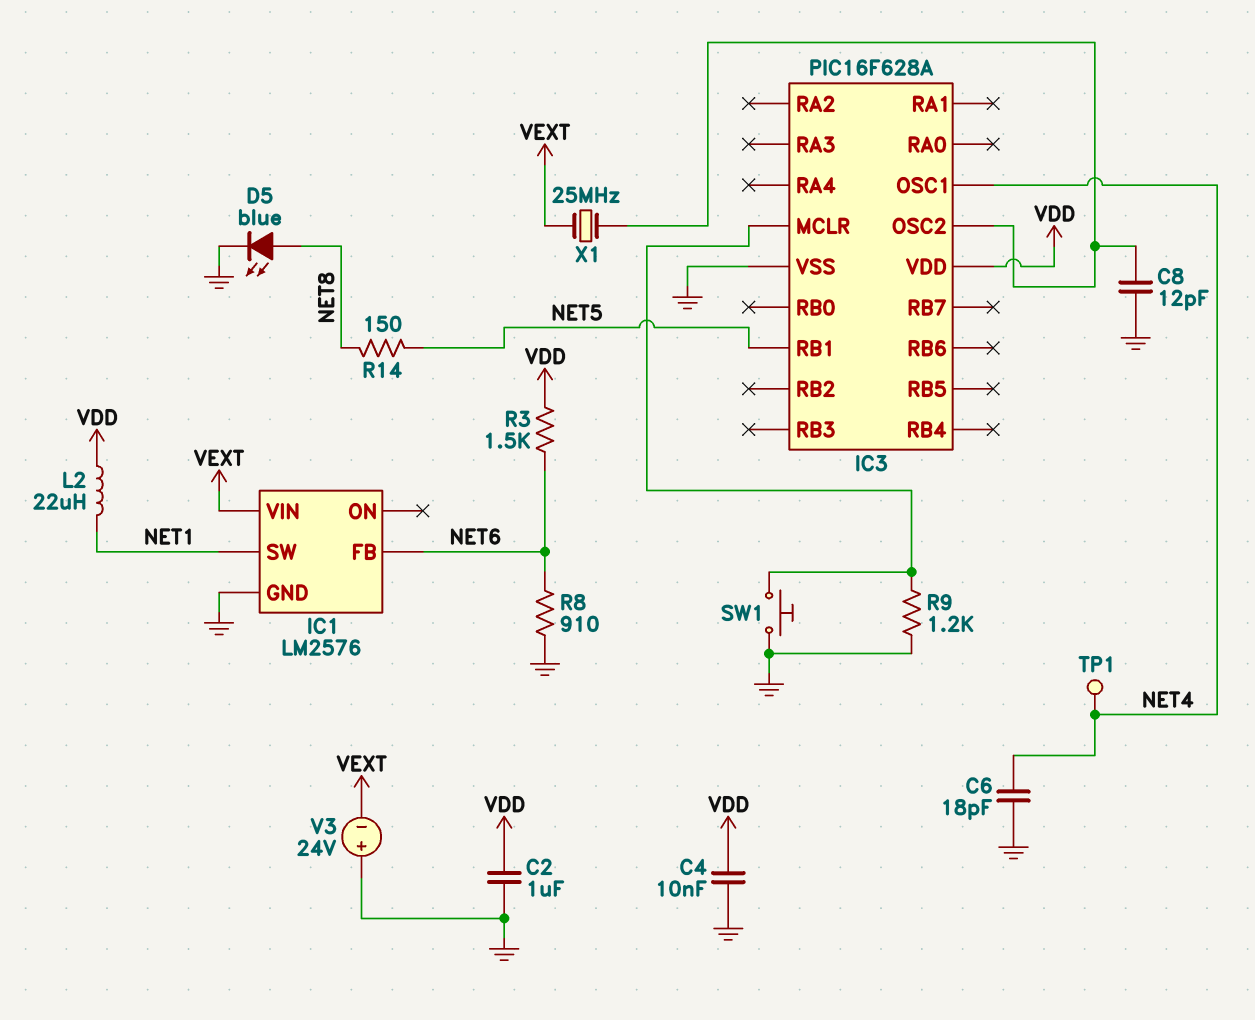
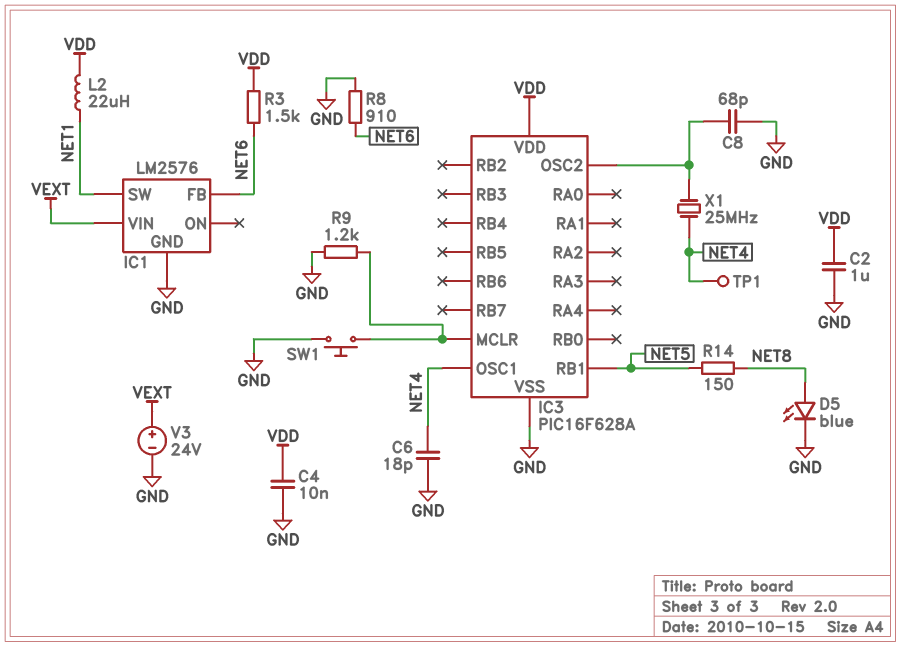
C8: 12pF (GND, IC3/OSC2) -> 68pF (GND, IC3/OSC2)
V3: 24V (plus GND, minus VEXT) -> 24V (plus VEXT, minus GND)
X1: 25MHz (IC3/OSC2, VEXT) -> 25MHz (IC3/OSC2, NET4)

